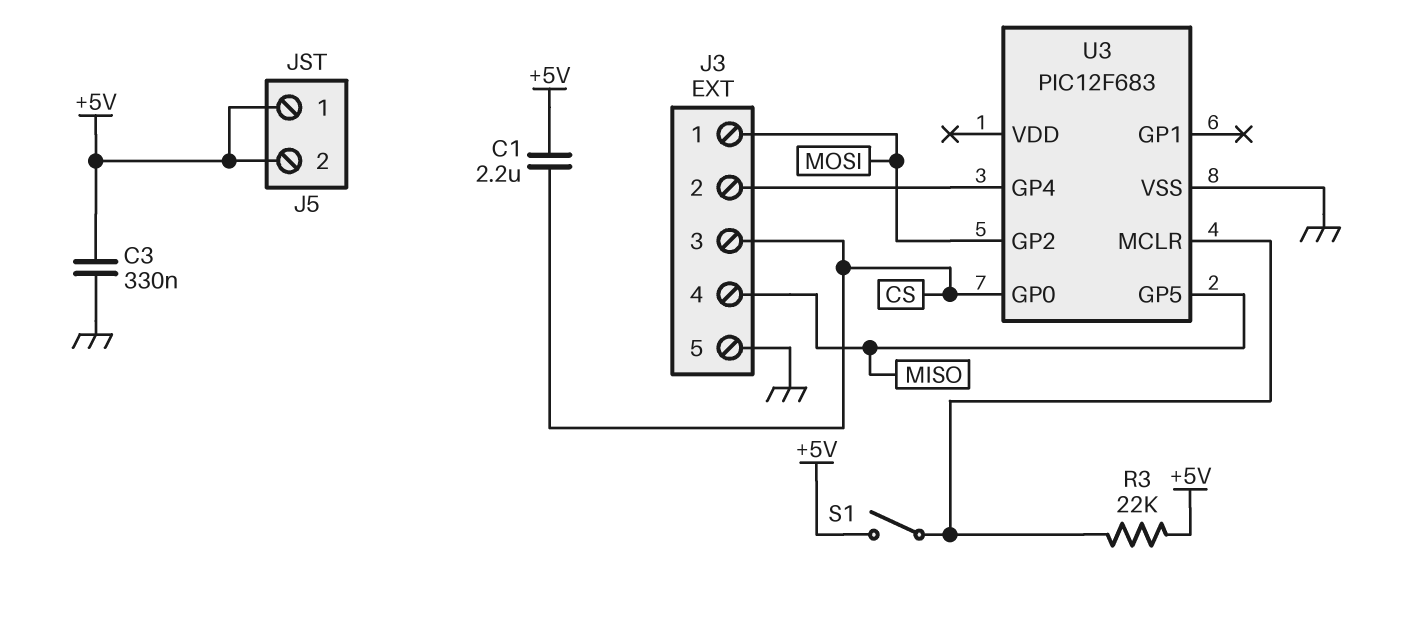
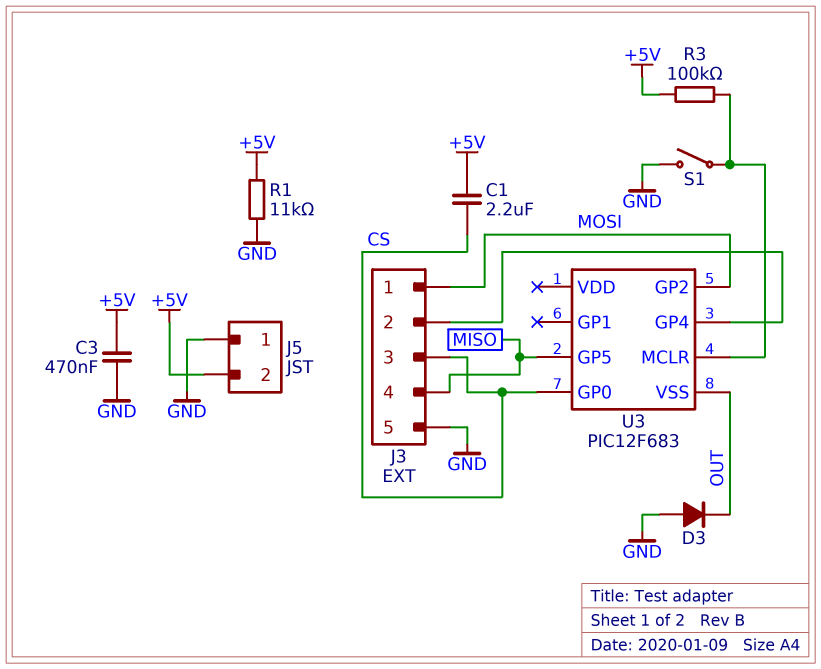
C3: 330nF (+5V, GND) -> 470nF (+5V, GND)
D3: none -> diode (A GND, K OUT)
J5 pin 1: +5V -> GND
R1: none -> 11k (+5V, GND)
R3: 22k (+5V, U3/MCLR) -> 100k (+5V, U3/MCLR)
S1: switch (+5V, U3/MCLR) -> switch (GND, U3/MCLR)
U3 pin VSS: GND -> OUT

